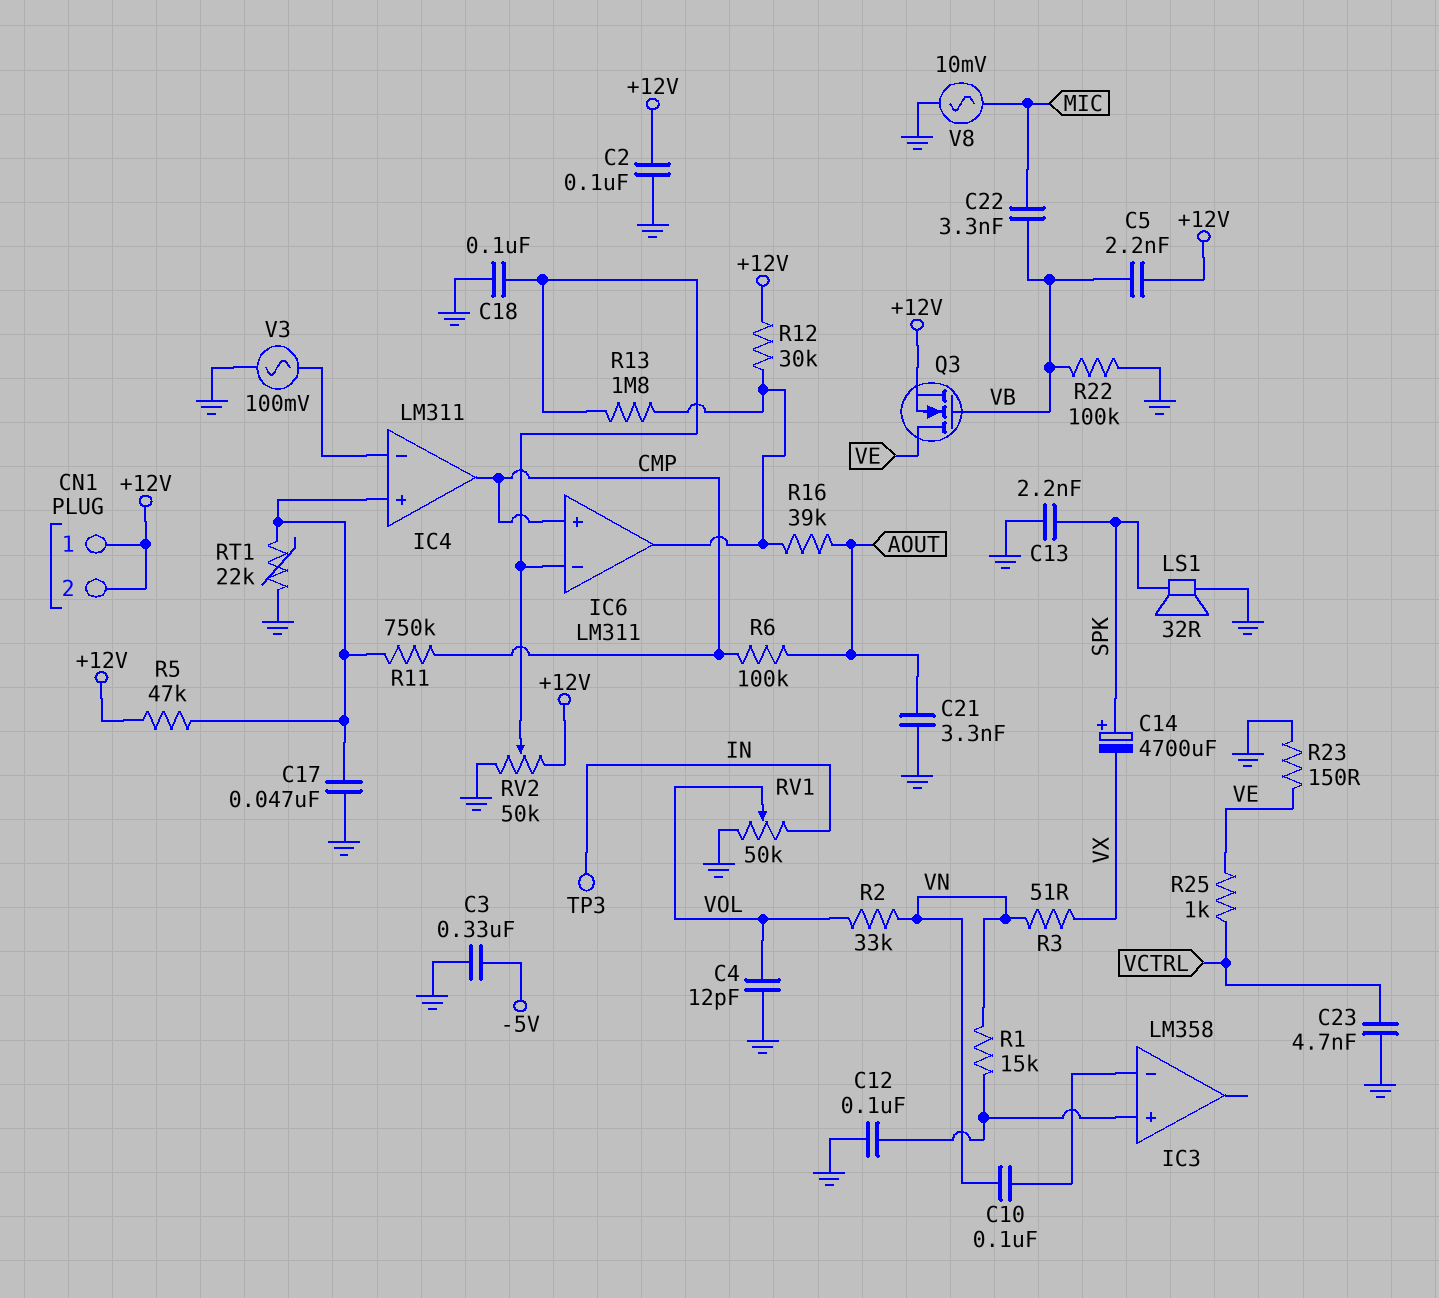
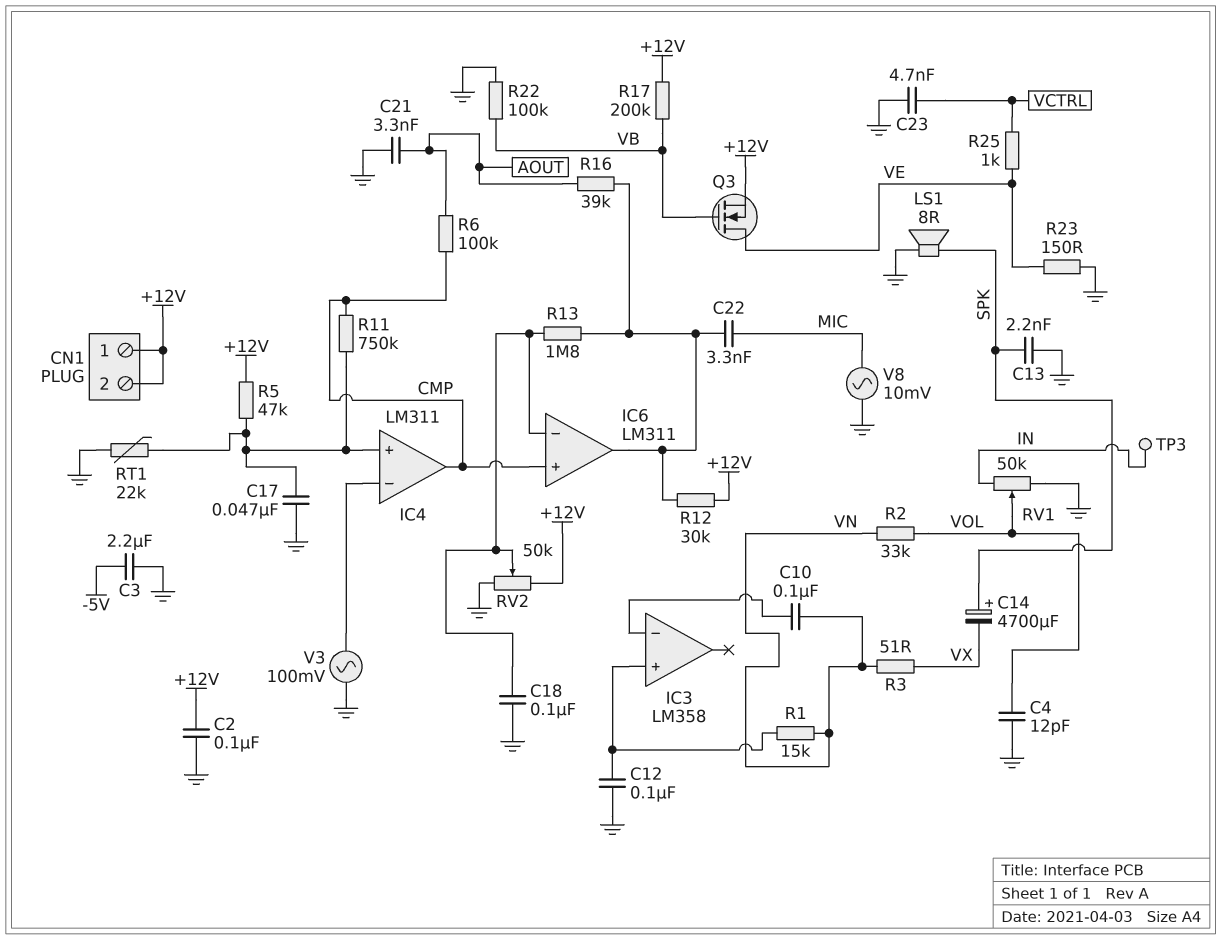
C3: 330nF (-5V, GND) -> 2.2uF (-5V, GND)
C5: 2.2nF (+12V, VB) -> none
C22: 3.3nF (MIC, VB) -> 3.3nF (IC6/out, MIC)
LS1: speaker 32R (GND, SPK) -> speaker 8R (GND, SPK)
R17: none -> 200k (+12V, VB)

